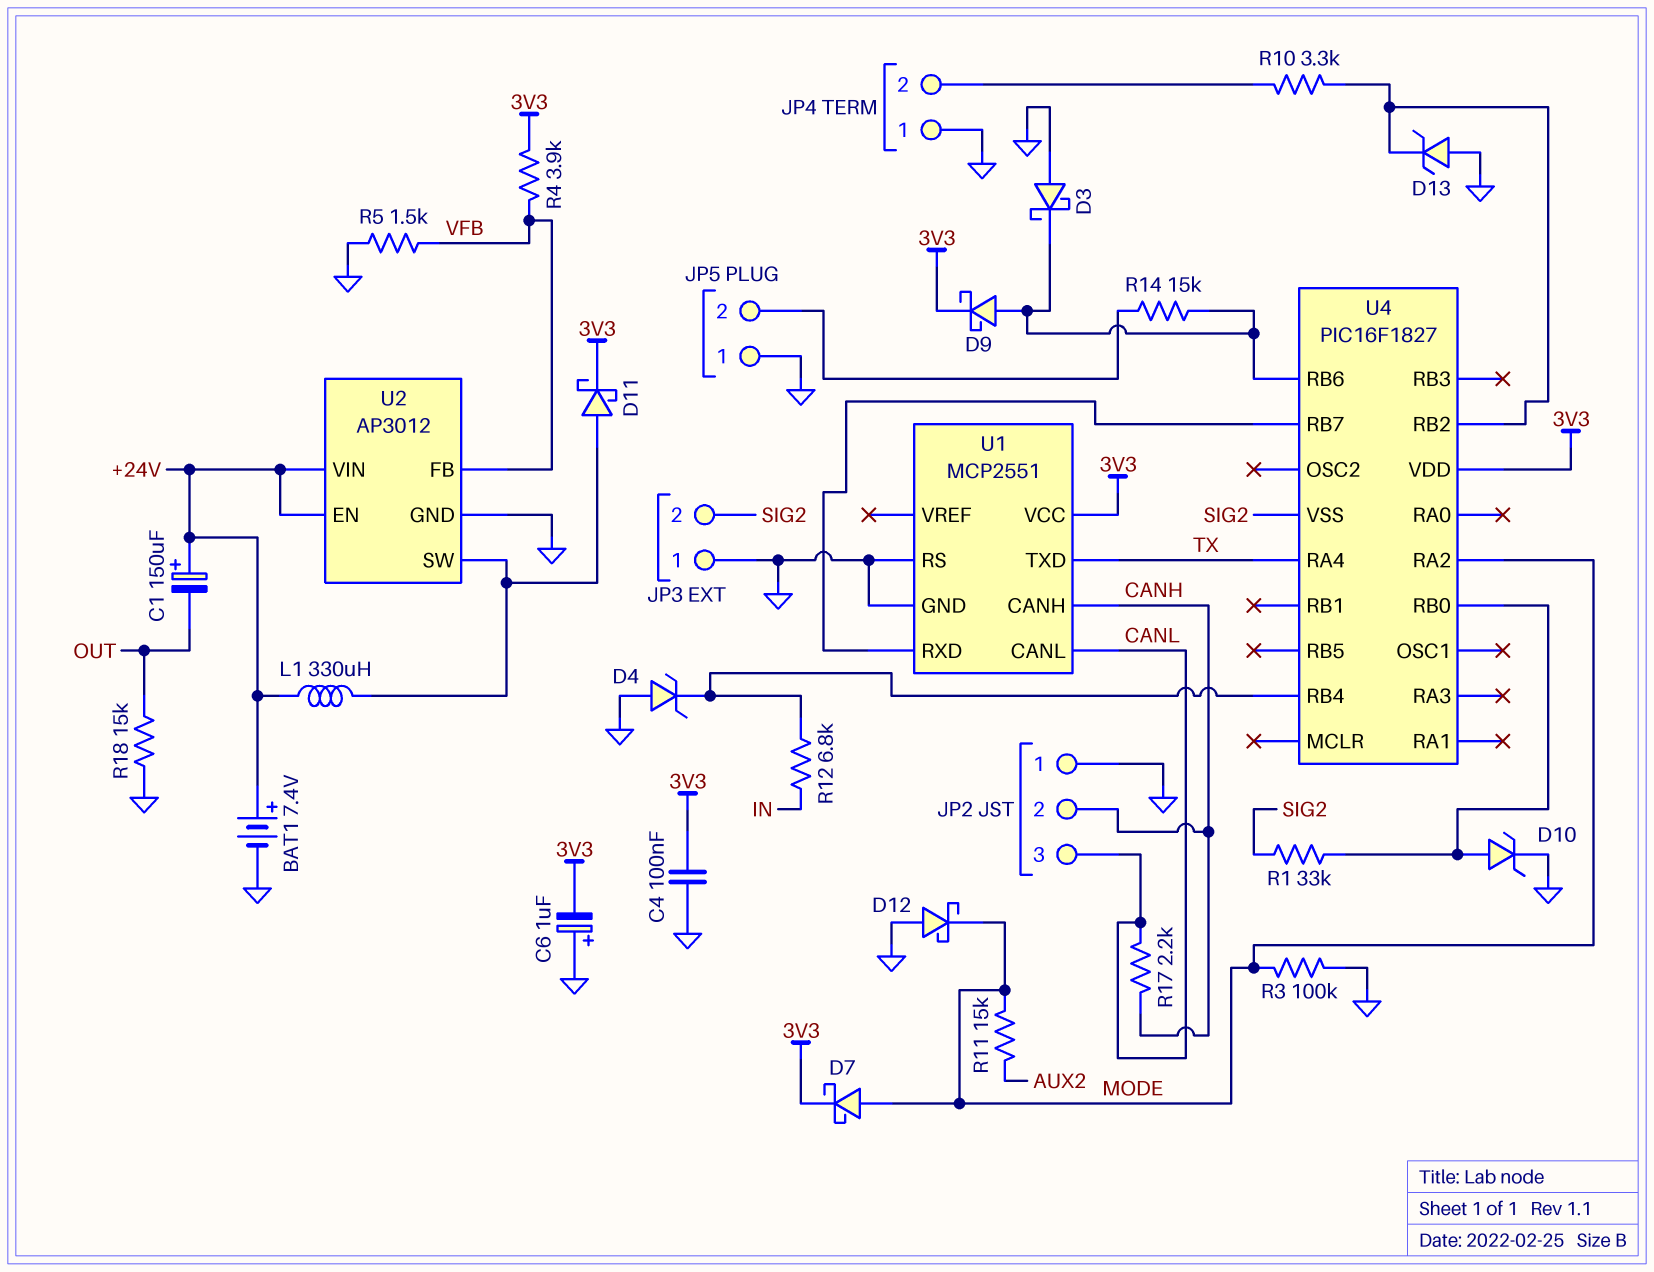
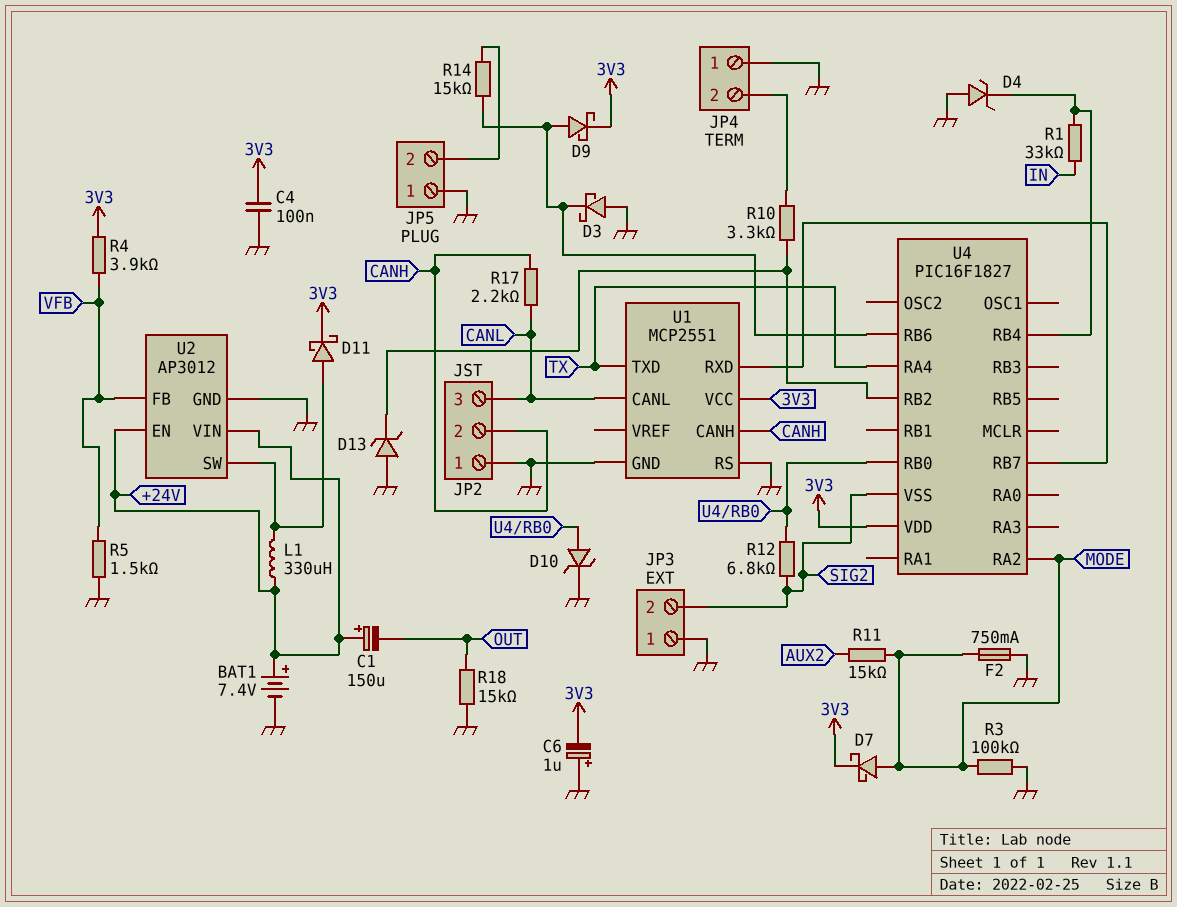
D12: schottky (A GND, K MODE) -> none
F2: none -> 750mA (GND, MODE)
R1: 33k (SIG2, U4/RB0) -> 33k (IN, U4/RB4)
R12: 6.8k (IN, U4/RB4) -> 6.8k (SIG2, U4/RB0)

